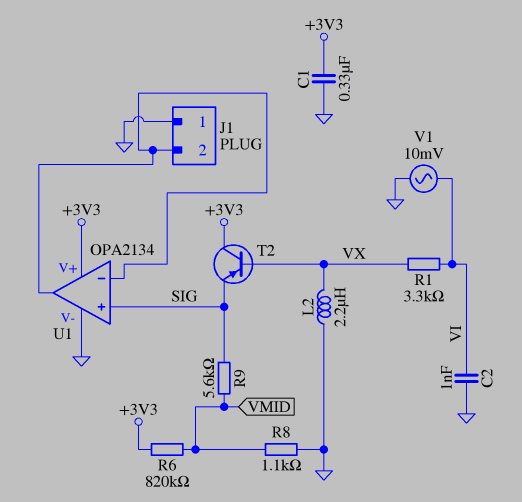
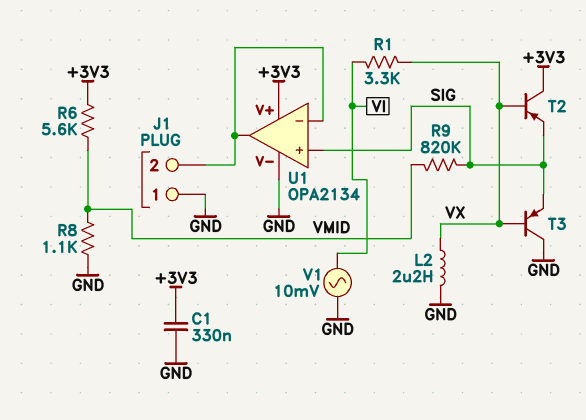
C2: 1nF (GND, VI) -> none
R6: 820k (+3V3, VMID) -> 5.6k (+3V3, VMID)
R9: 5.6k (SIG, VMID) -> 820k (SIG, VMID)
T3: none -> PNP (B VX, C GND, E SIG)

